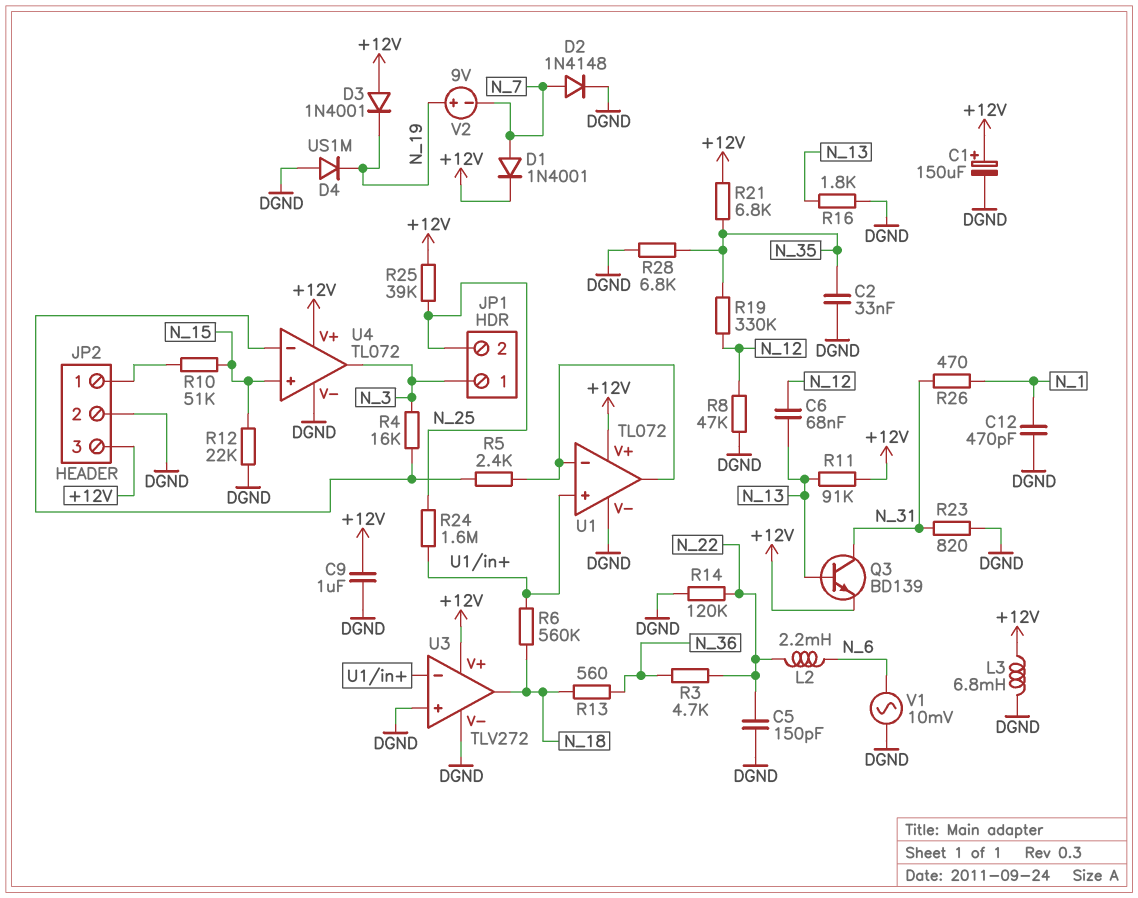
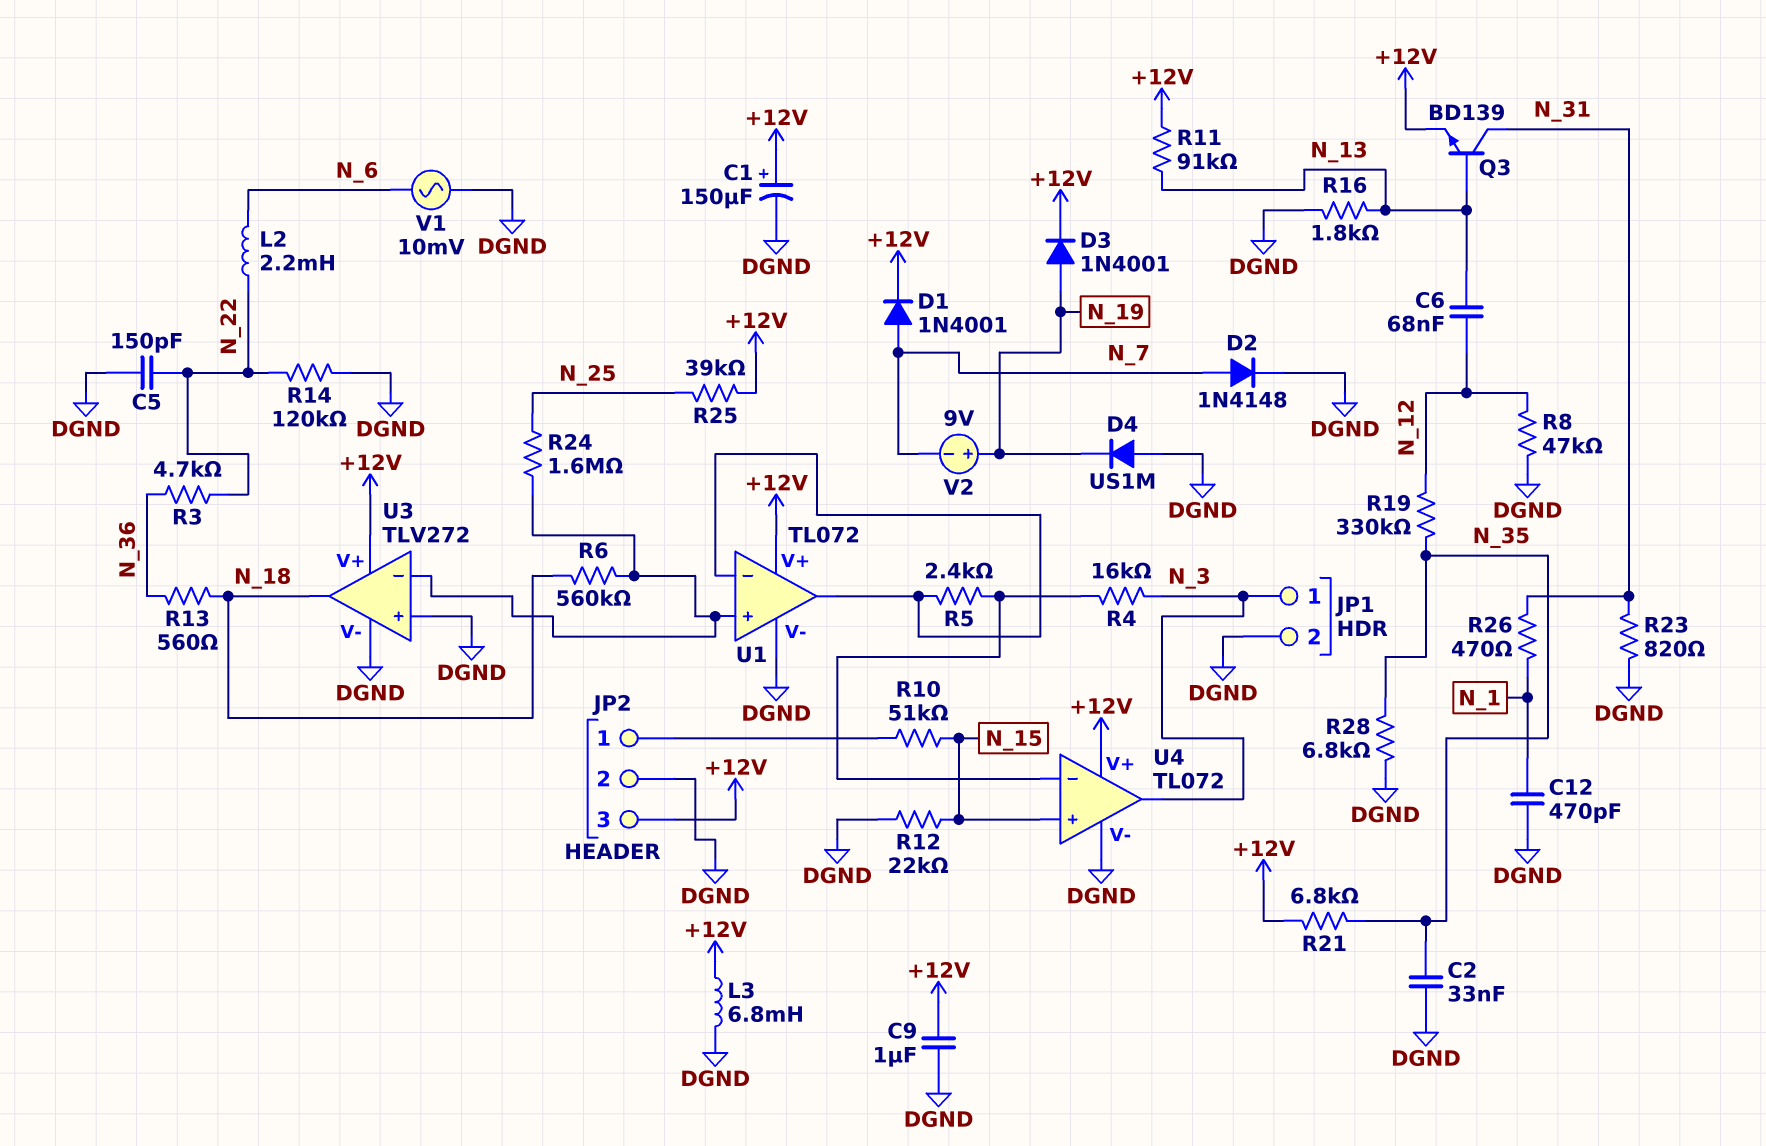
D3: diode 1N4001 (A +12V, K N_19) -> diode 1N4001 (A N_19, K +12V)
JP1 pin 2: N_25 -> DGND

